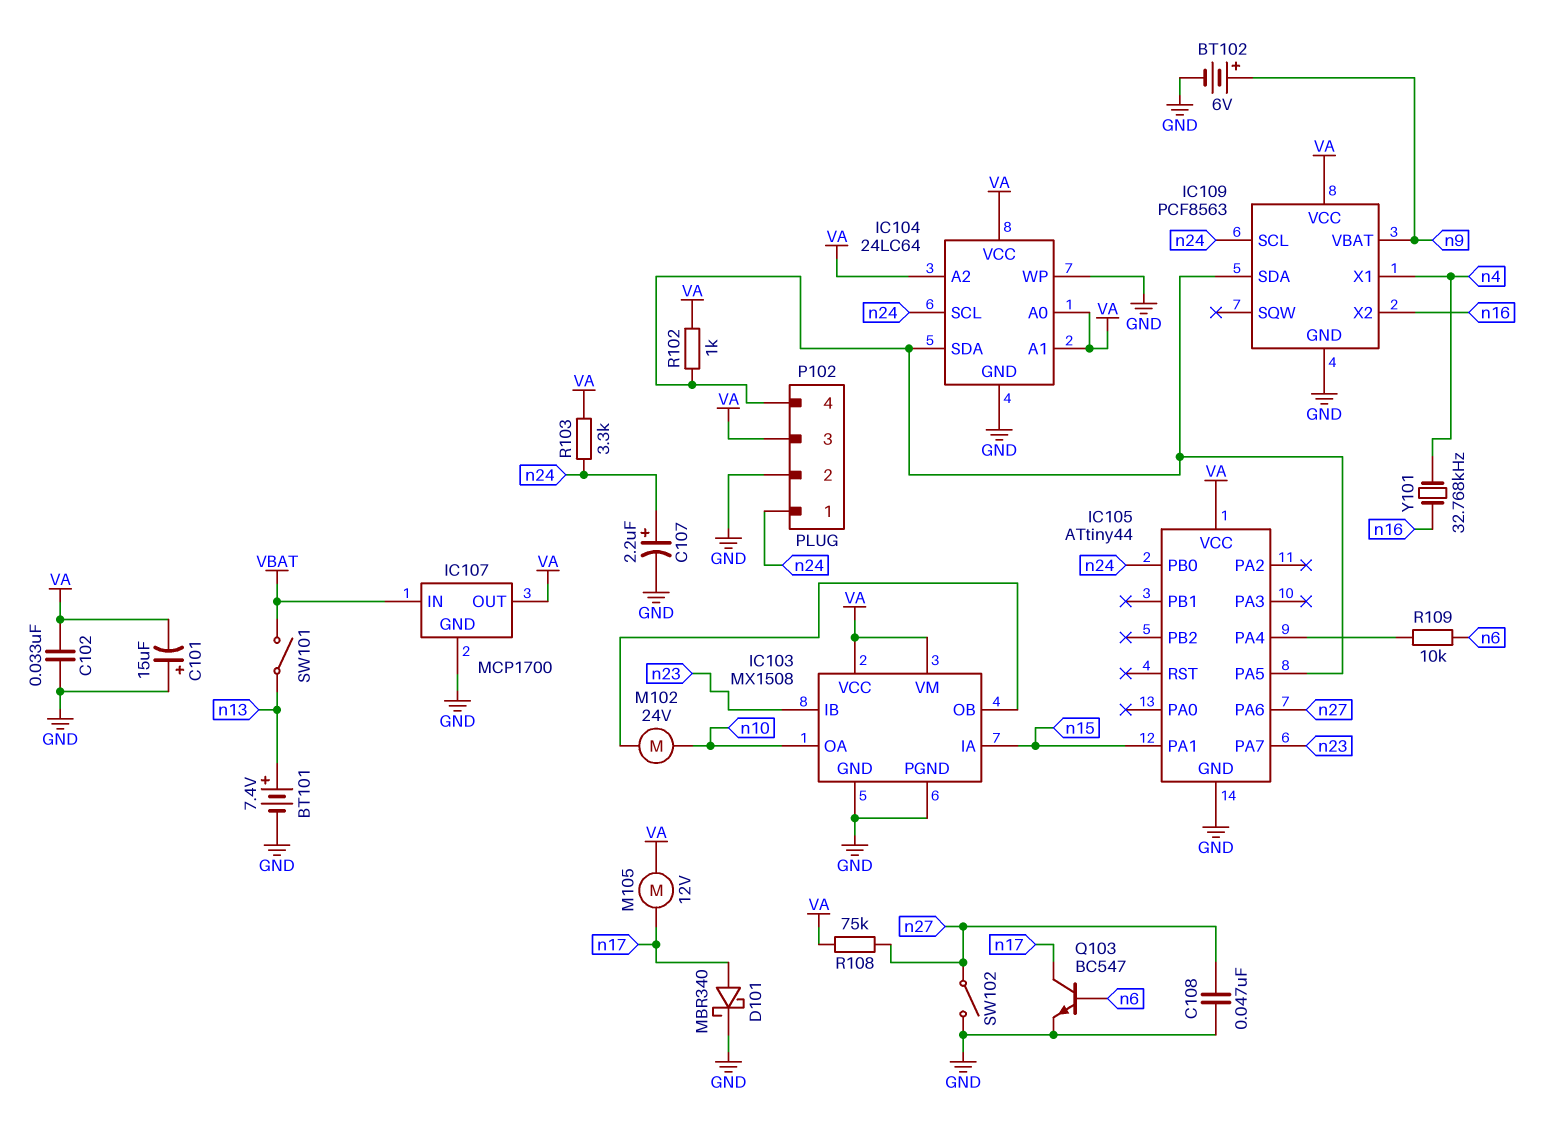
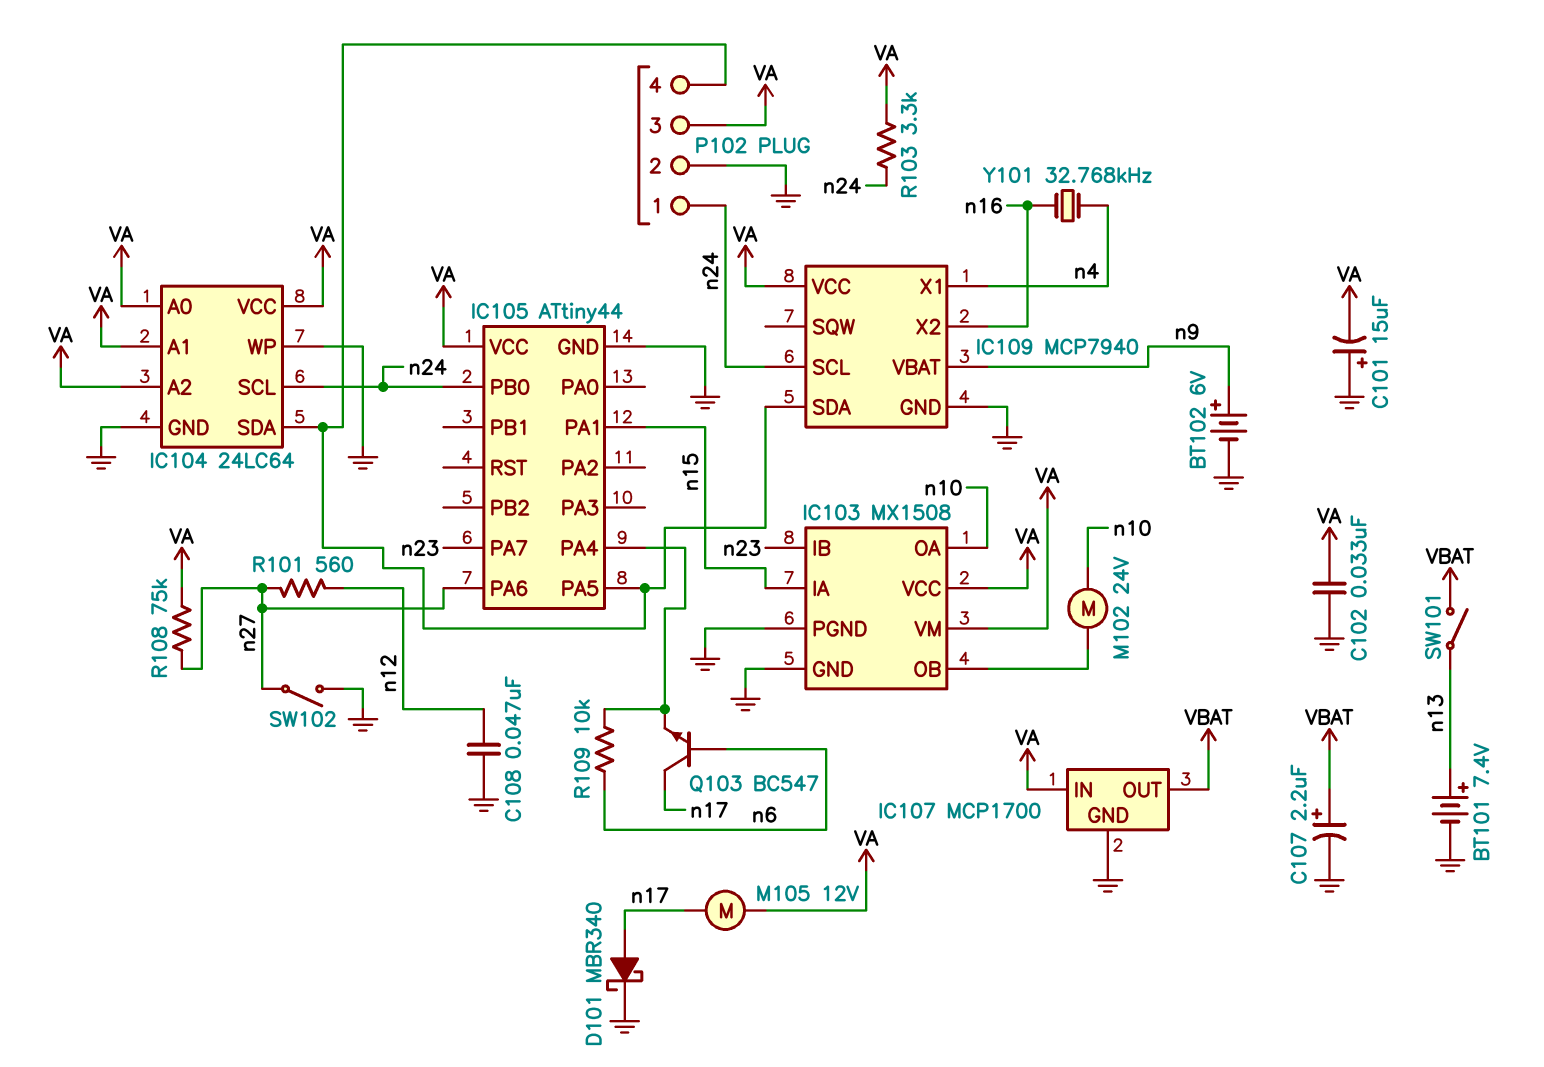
C107: 2.2uF (plus n24, minus GND) -> 2.2uF (plus VBAT, minus GND)
C108: 47nF (GND, n27) -> 47nF (GND, n12)
IC107 pin IN: VBAT -> VA
IC107 pin OUT: VA -> VBAT
IC109: PCF8563 -> MCP7940
Q103: NPN BC547 (B n6, C n17, E GND) -> NPN BC547 (B n6, C n17, E IC105/PA4)
R101: none -> 560 (n12, n27)
R102: 1k (IC104/SDA, VA) -> none

